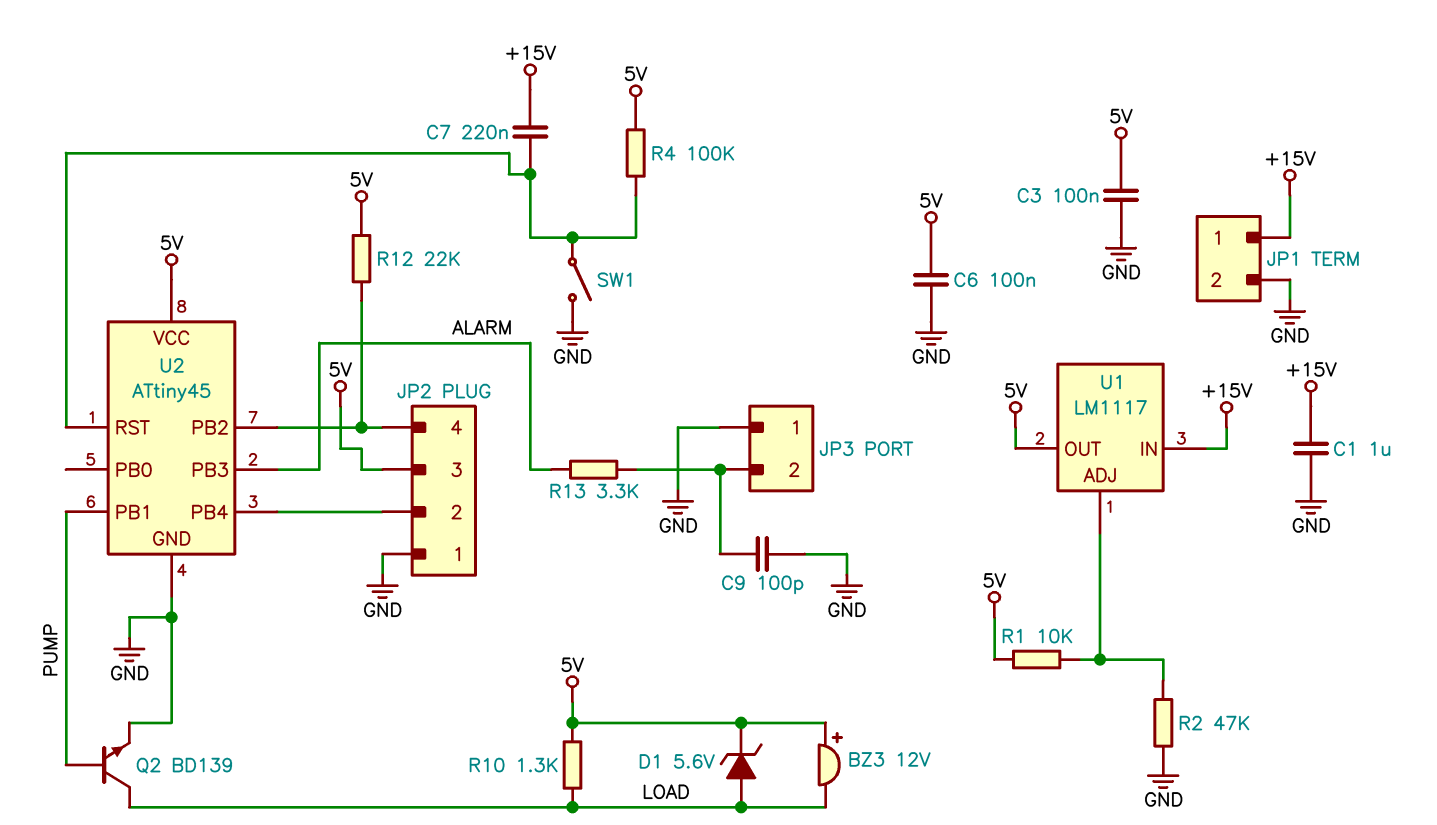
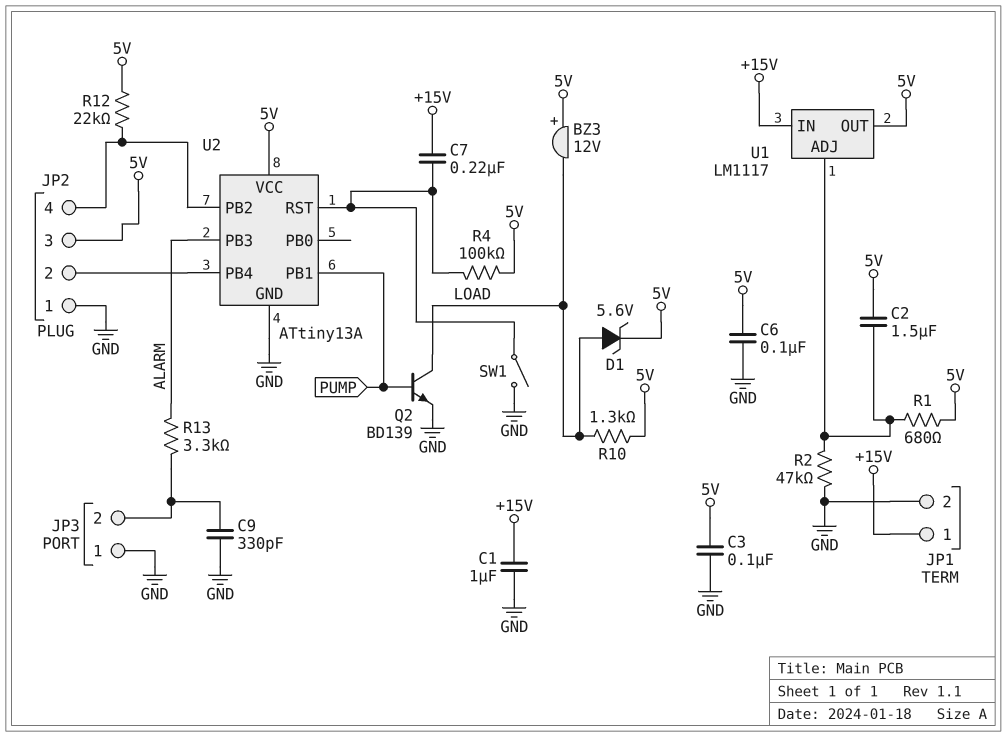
C2: none -> 1.5uF (5V, U1/ADJ)
C9: 100pF (GND, JP3/2) -> 330pF (GND, JP3/2)
R1: 10k (5V, U1/ADJ) -> 680 (5V, U1/ADJ)
U2: ATtiny45 -> ATtiny13A

